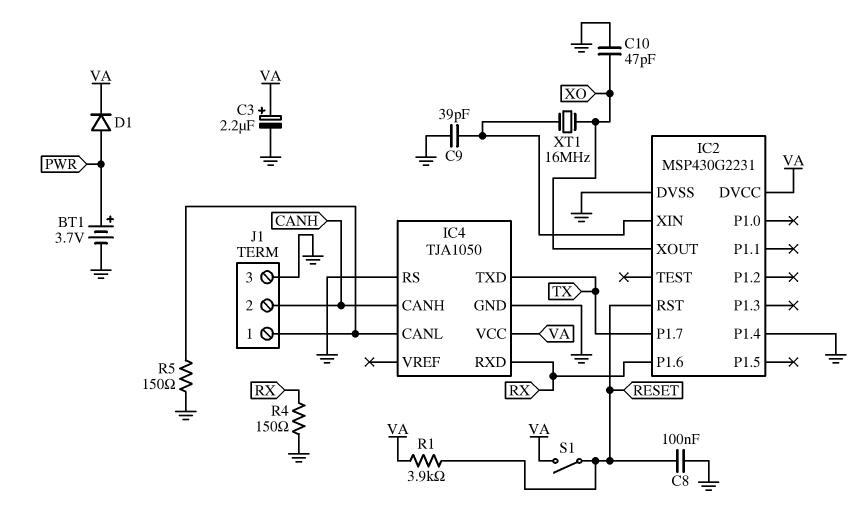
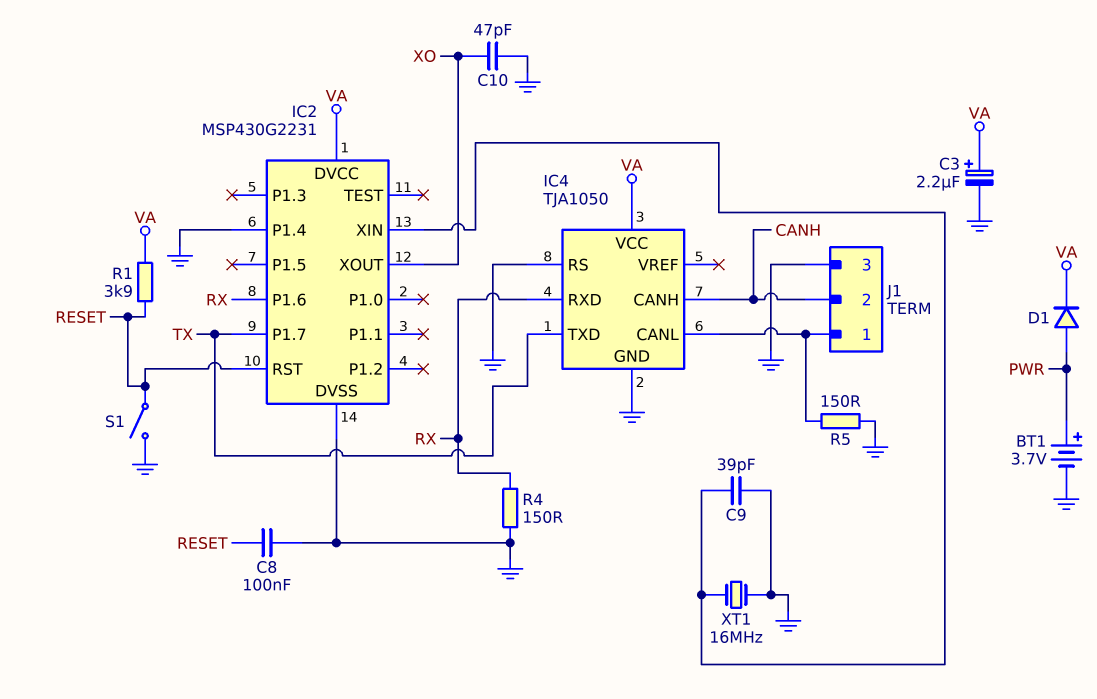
S1: switch (RESET, VA) -> switch (GND, RESET)
XT1: 16MHz (IC2/XIN, XO) -> 16MHz (GND, IC2/XIN)

